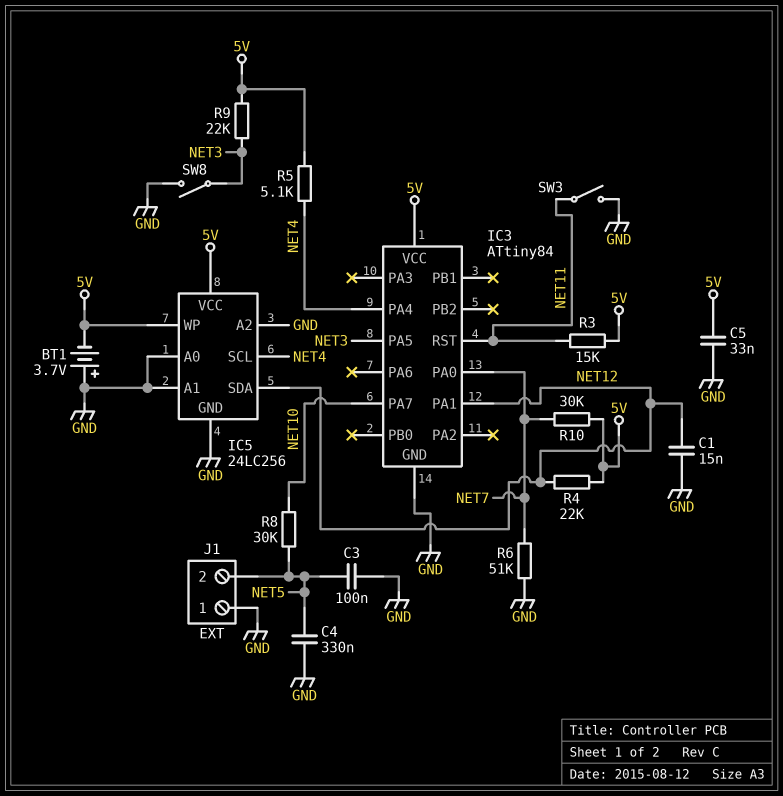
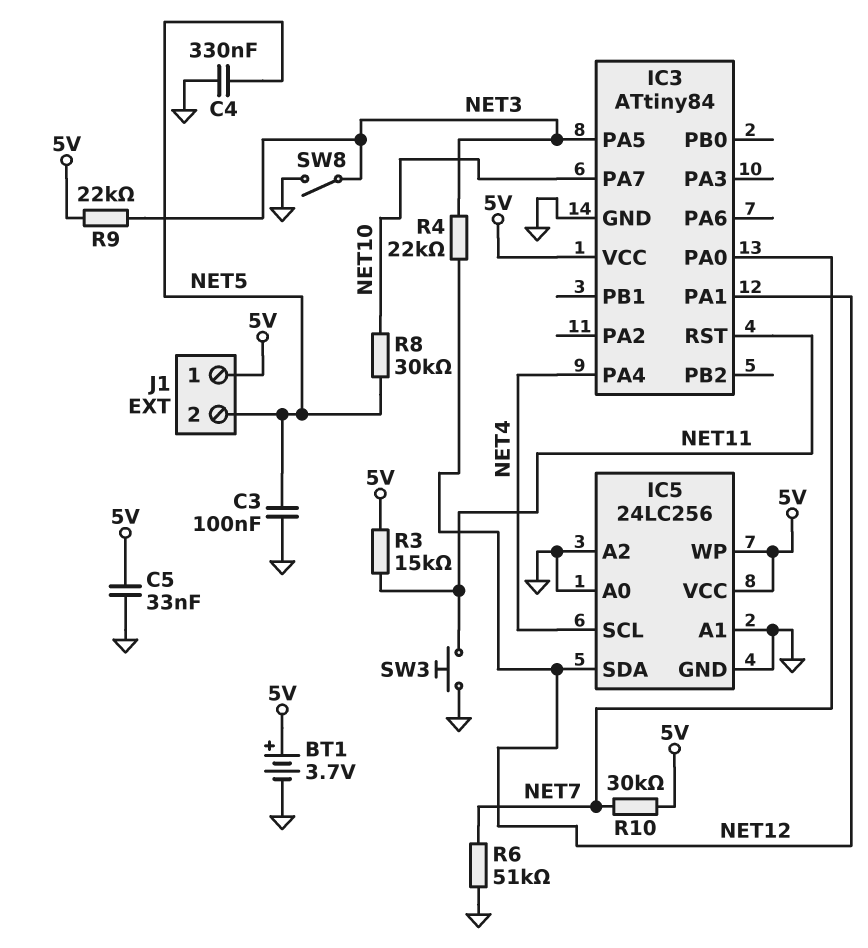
BT1: 3.7V (plus GND, minus 5V) -> 3.7V (plus 5V, minus GND)
C1: 15nF (GND, NET12) -> none
J1 pin 1: GND -> 5V
R4: 22k (5V, NET12) -> 22k (NET3, NET12)
R5: 5.1k (5V, NET4) -> none
SW3: switch (GND, NET11) -> button (GND, NET11)

